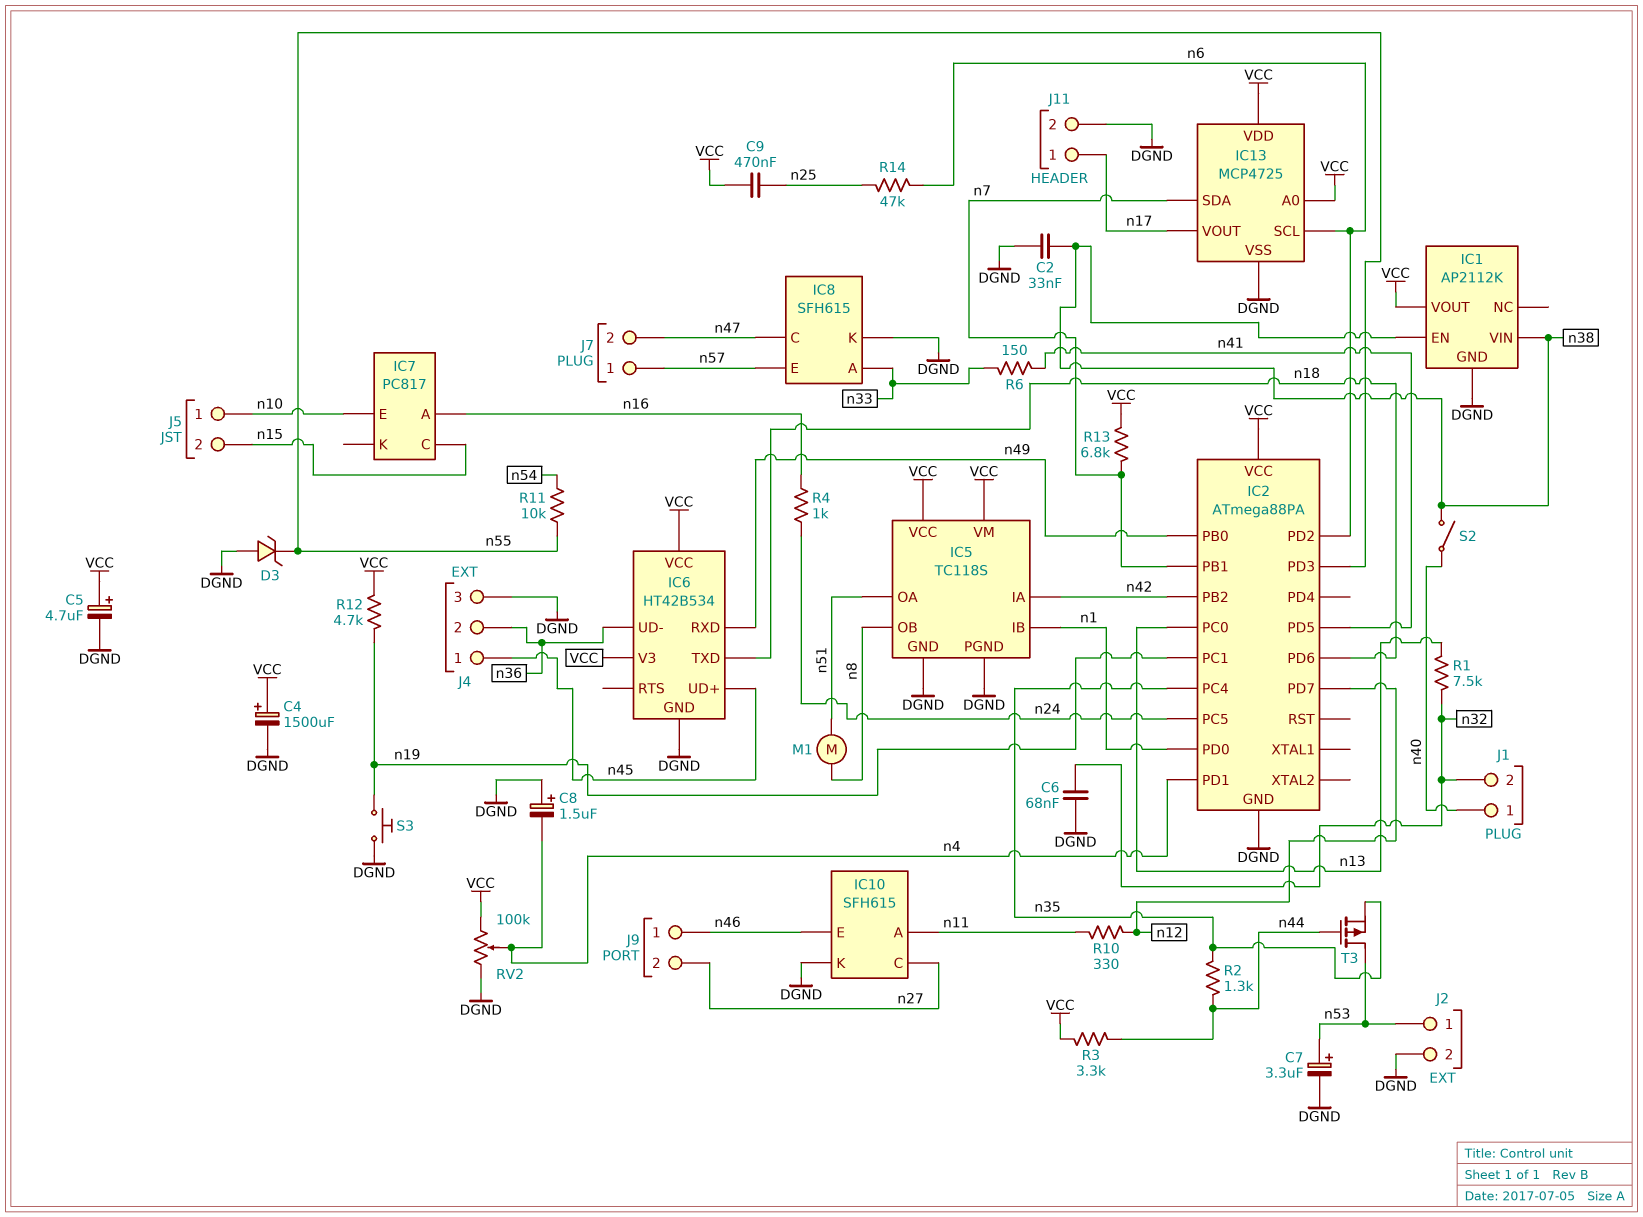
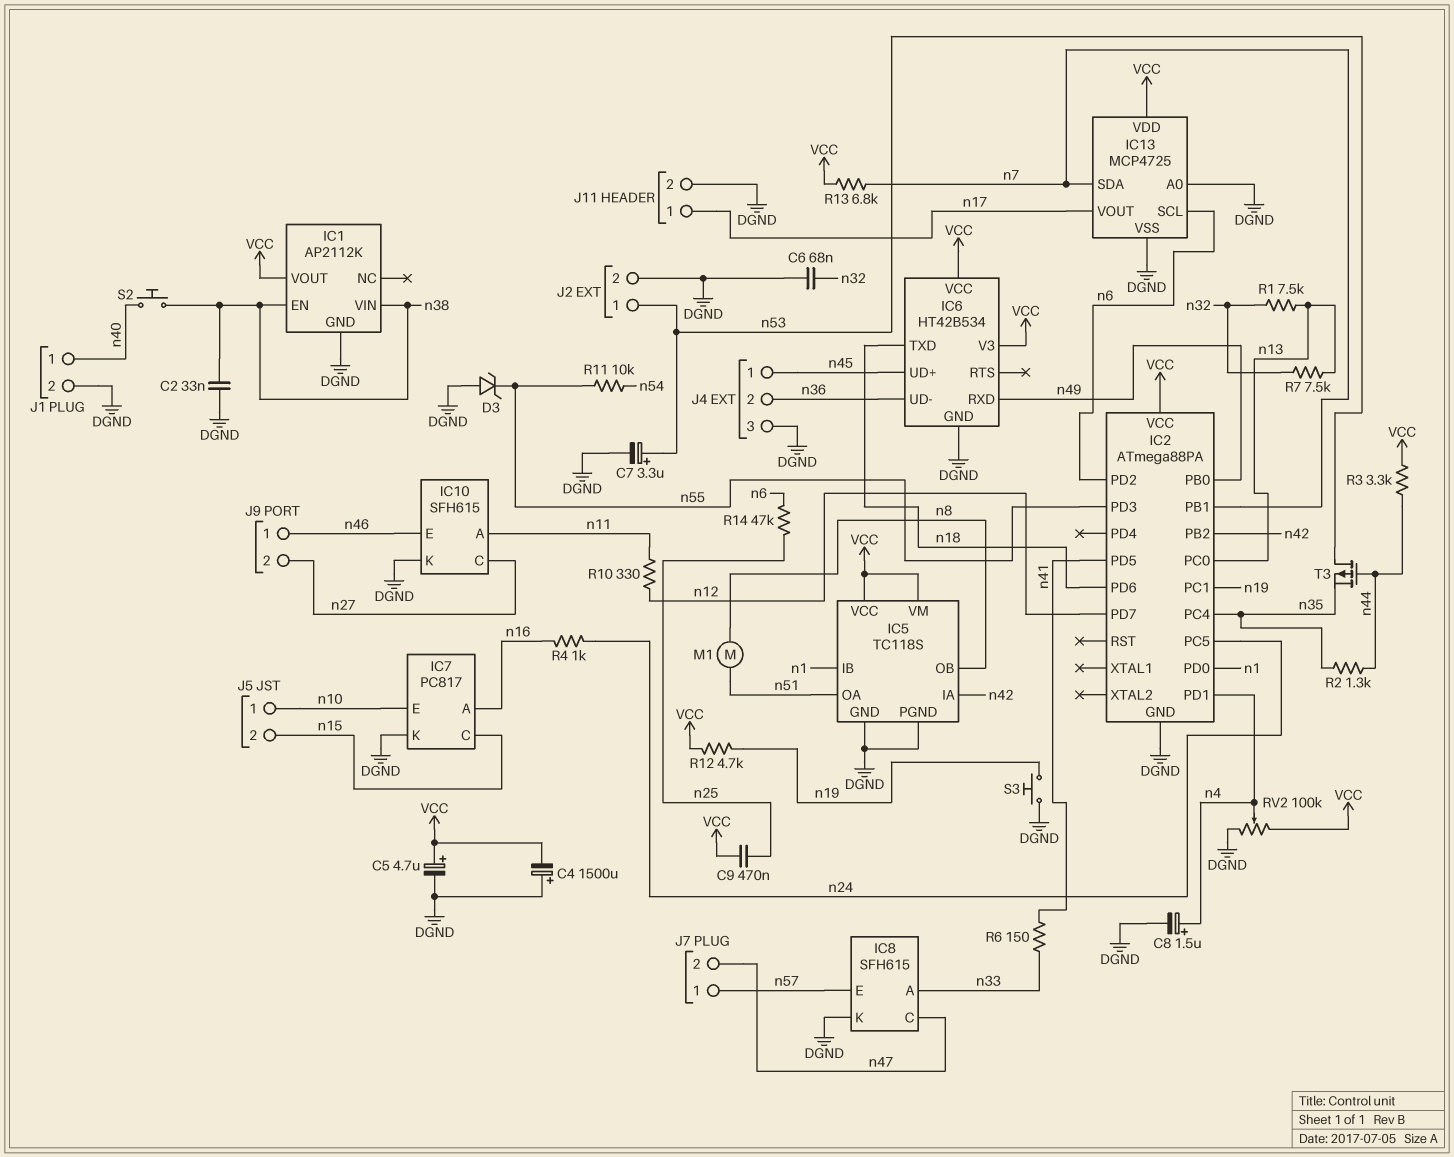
C4: 1500uF (plus VCC, minus DGND) -> 1500uF (plus DGND, minus VCC)
C8: 1.5uF (plus DGND, minus n4) -> 1.5uF (plus n4, minus DGND)
IC7 pin K: none -> DGND
IC13 pin A0: VCC -> DGND
J1 pin 2: n32 -> DGND
R7: none -> 7.5k (n13, n32)
S2: switch (n38, n40) -> button (n38, n40)

